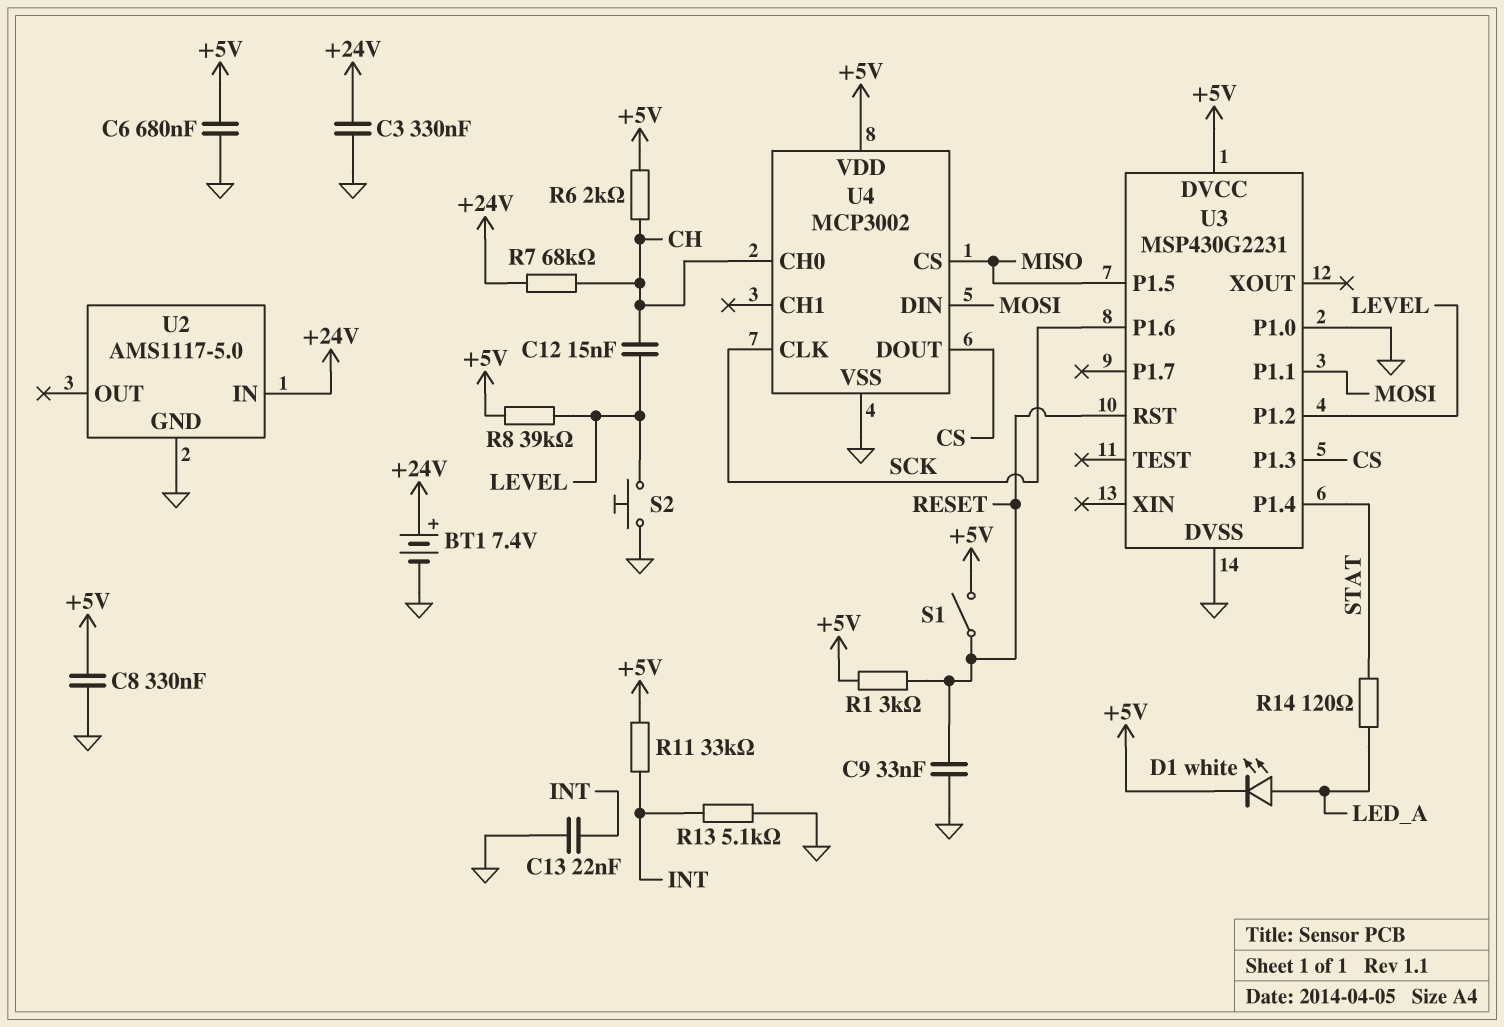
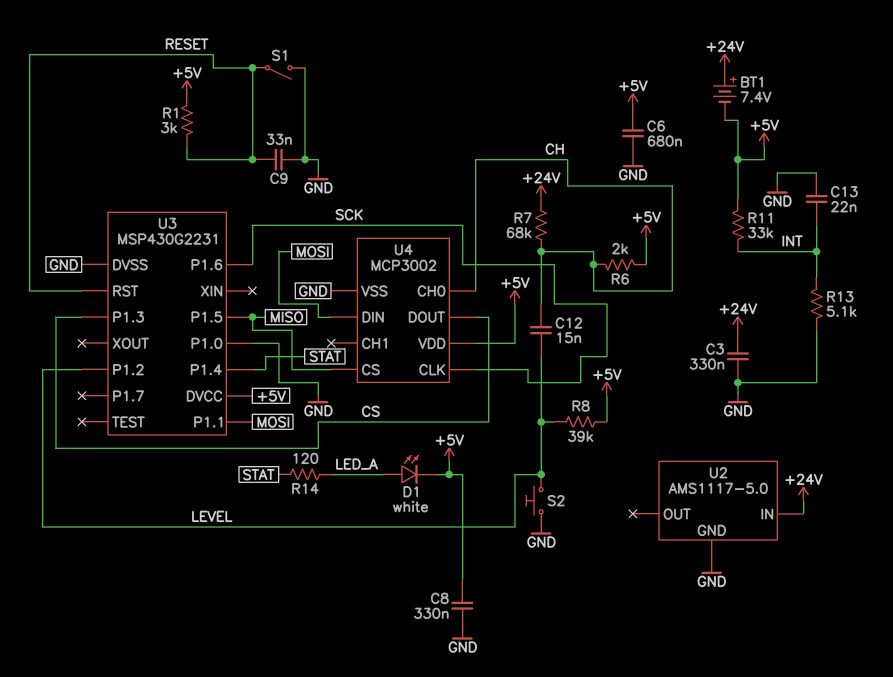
BT1: 7.4V (plus +24V, minus GND) -> 7.4V (plus +24V, minus +5V)
S1: switch (+5V, RESET) -> switch (GND, RESET)

